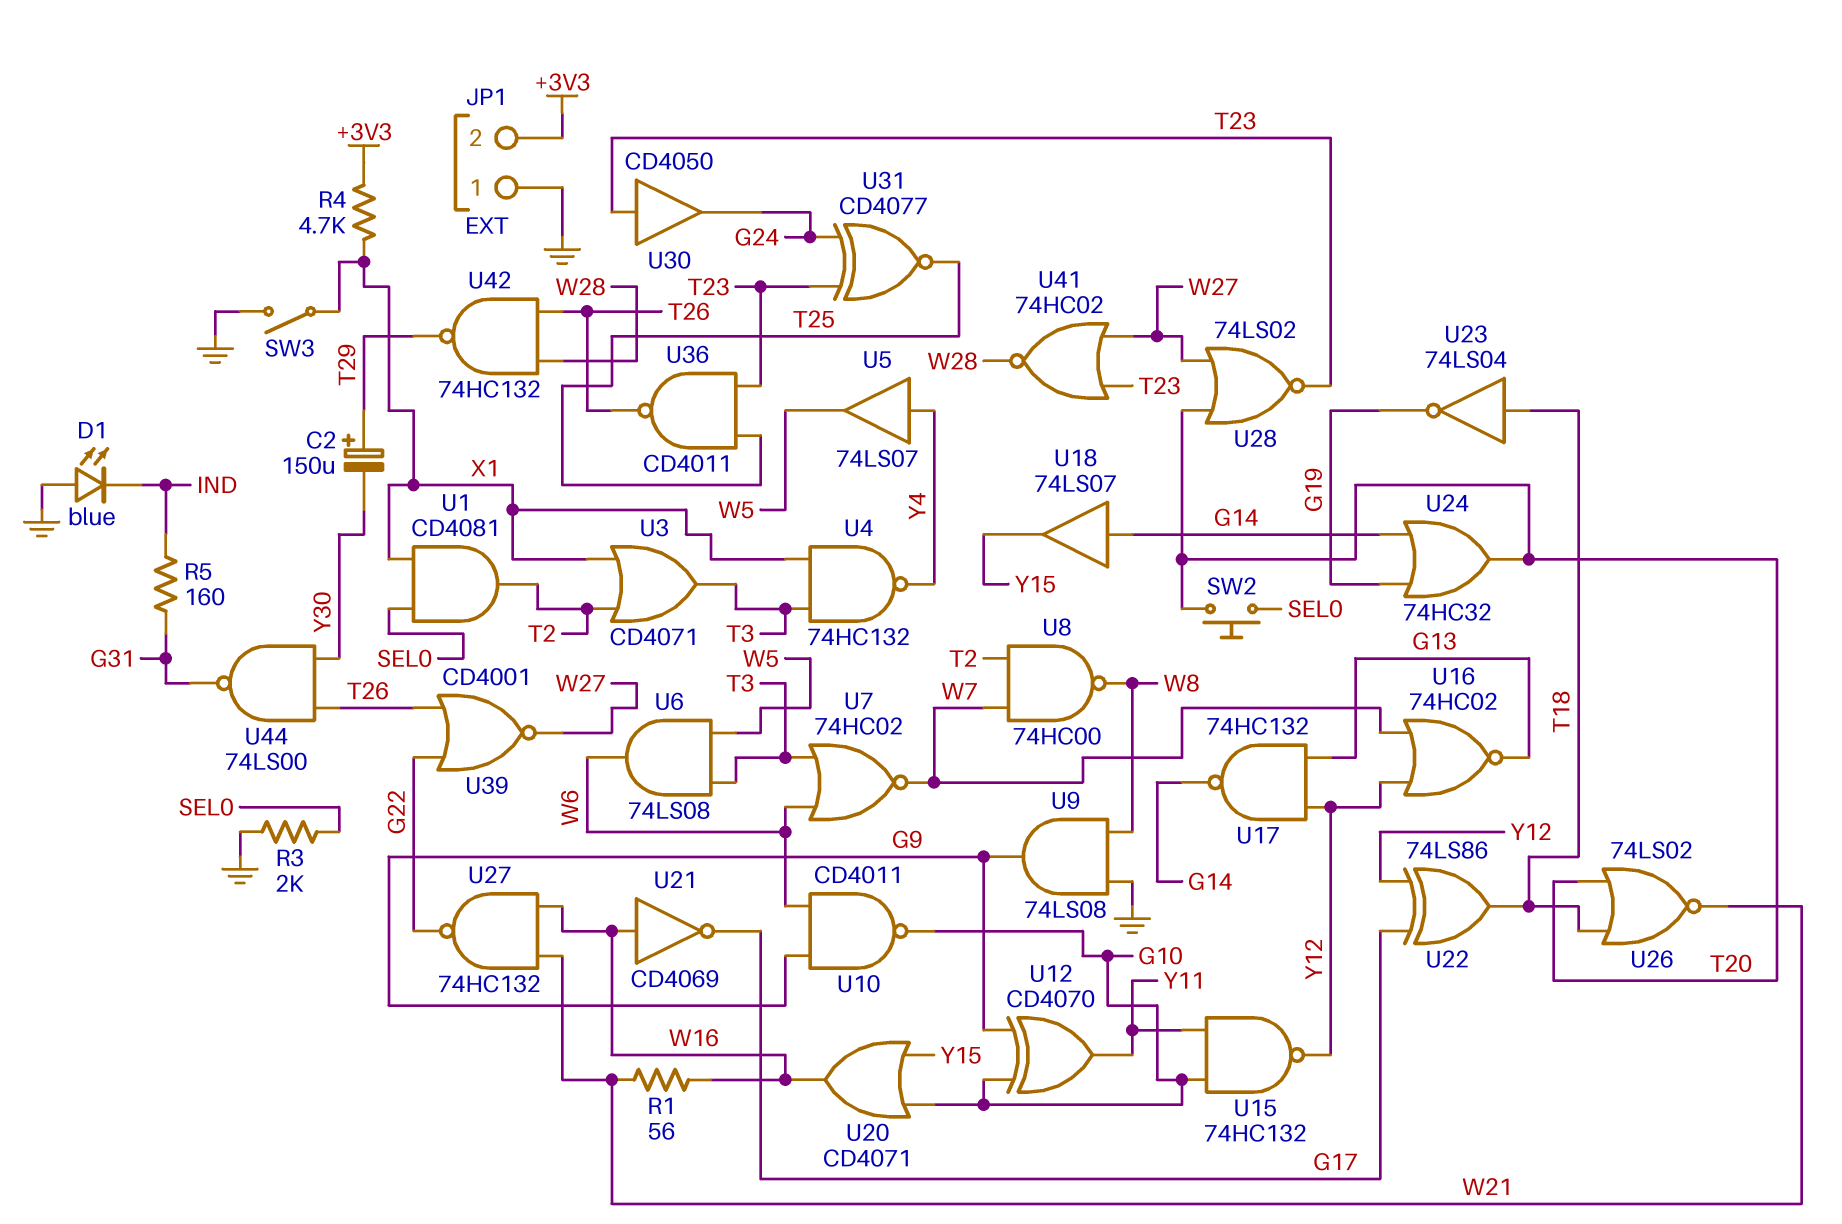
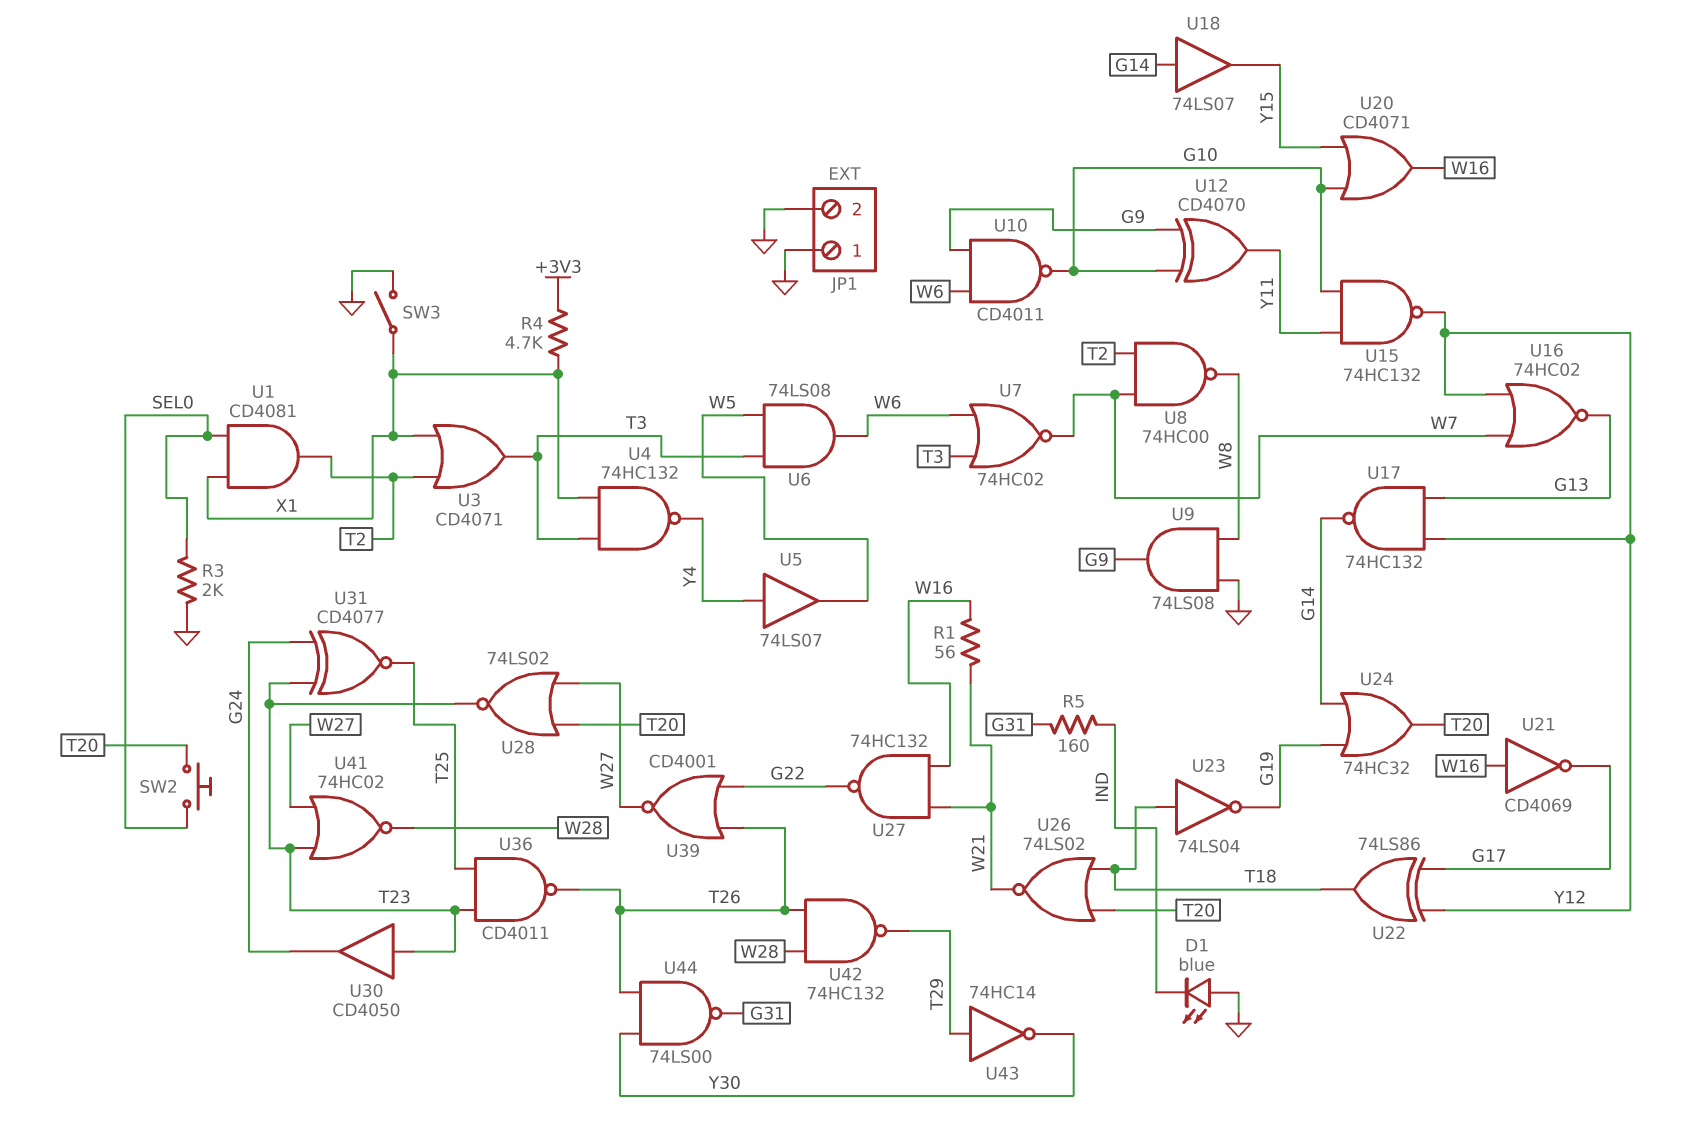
C2: 150uF (plus T29, minus Y30) -> none
JP1 pin 2: +3V3 -> GND
U43: none -> NOT 74HC14 (in T29, out Y30)

